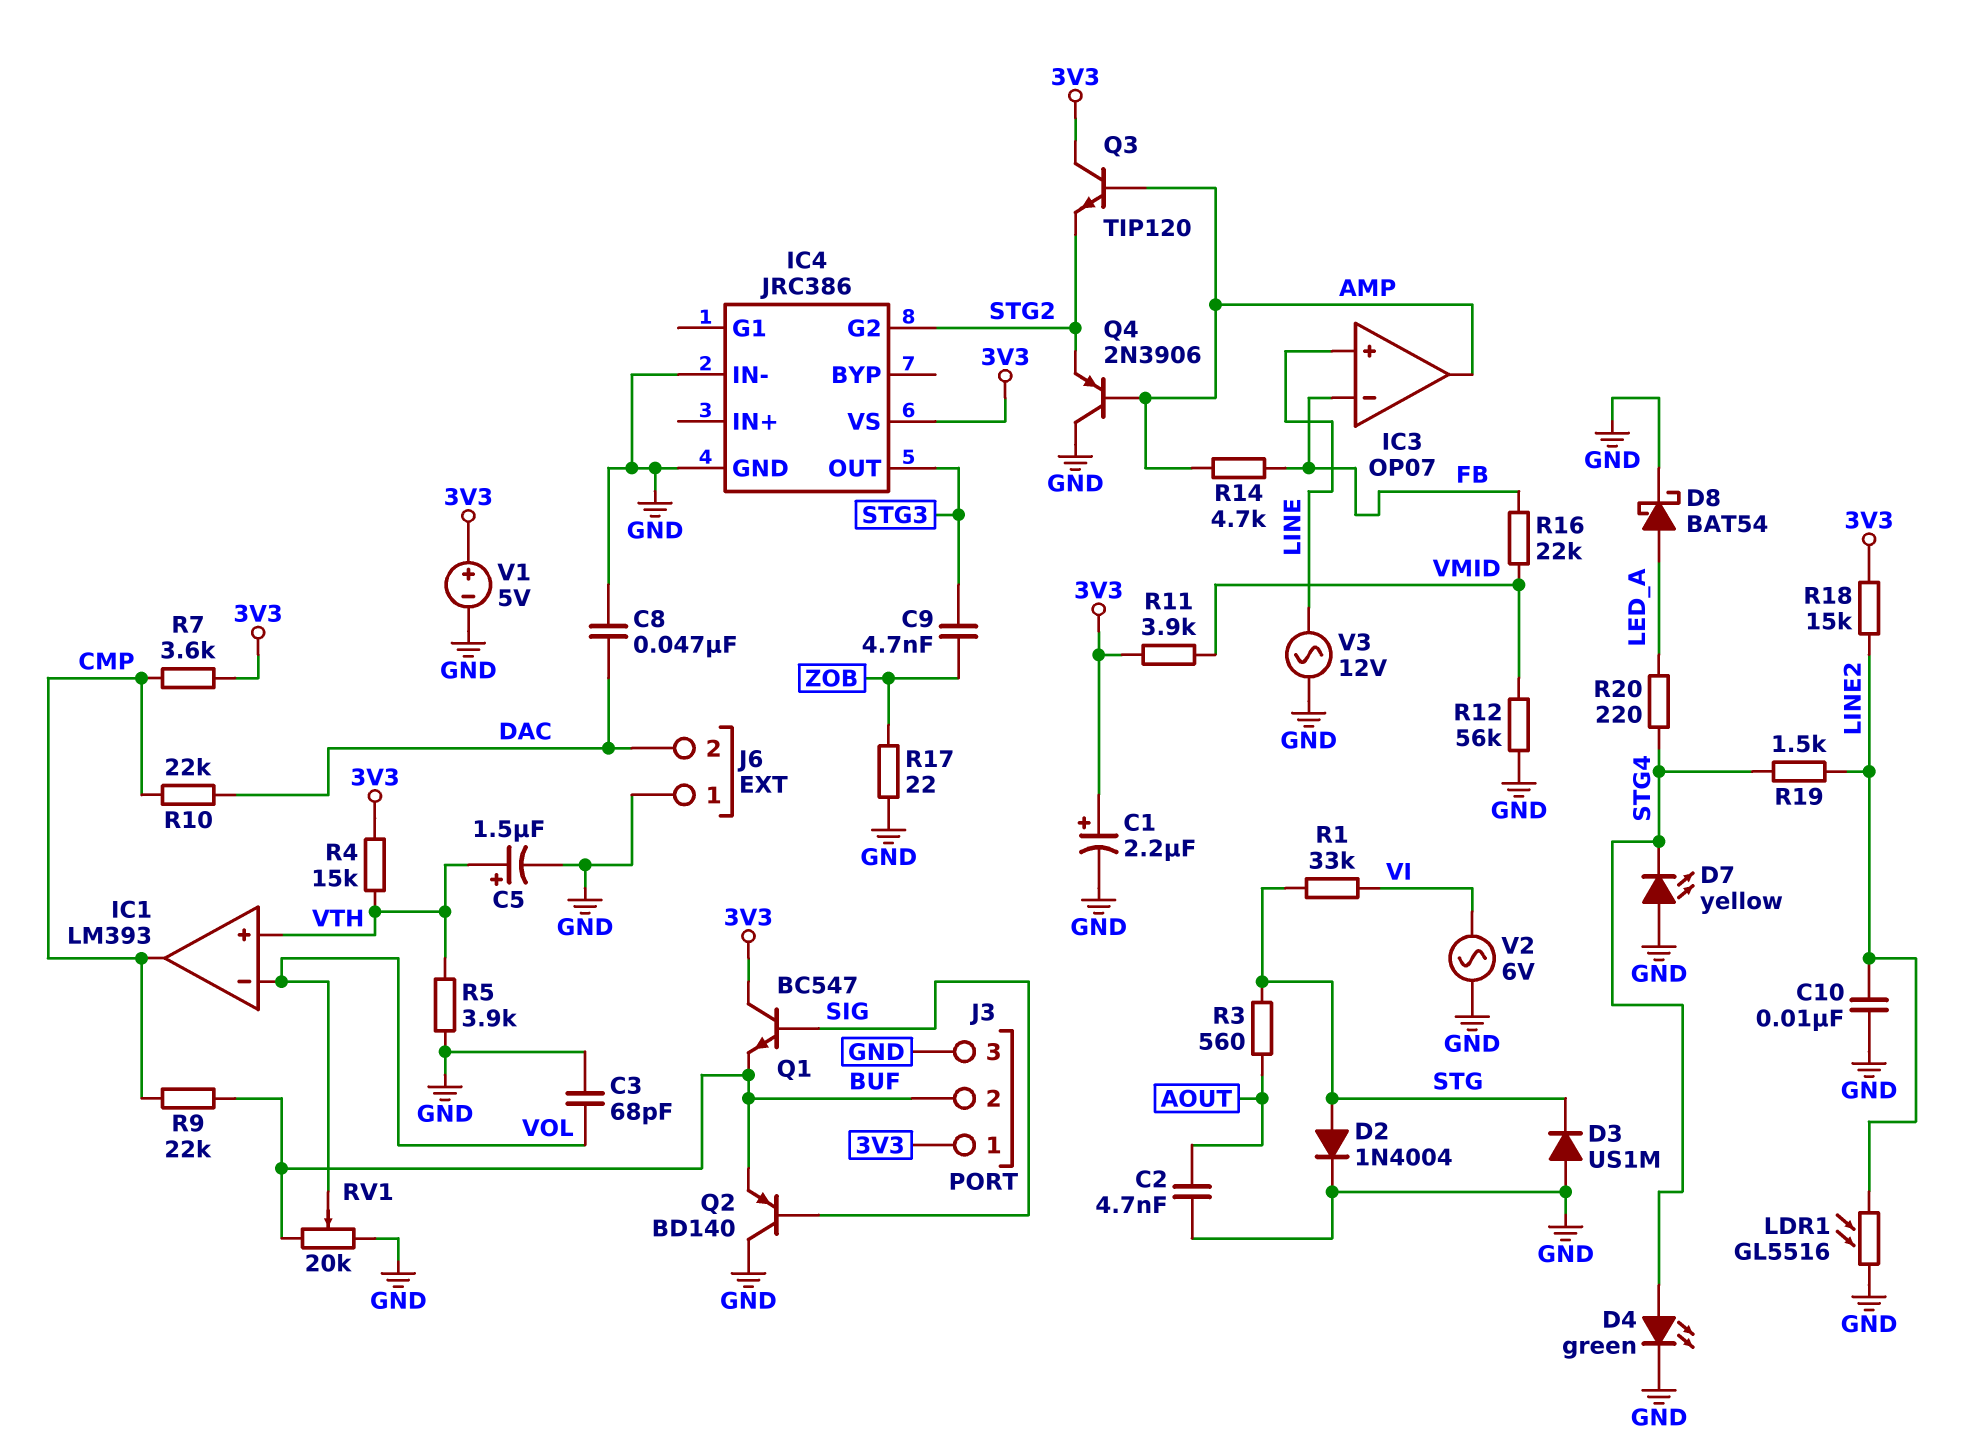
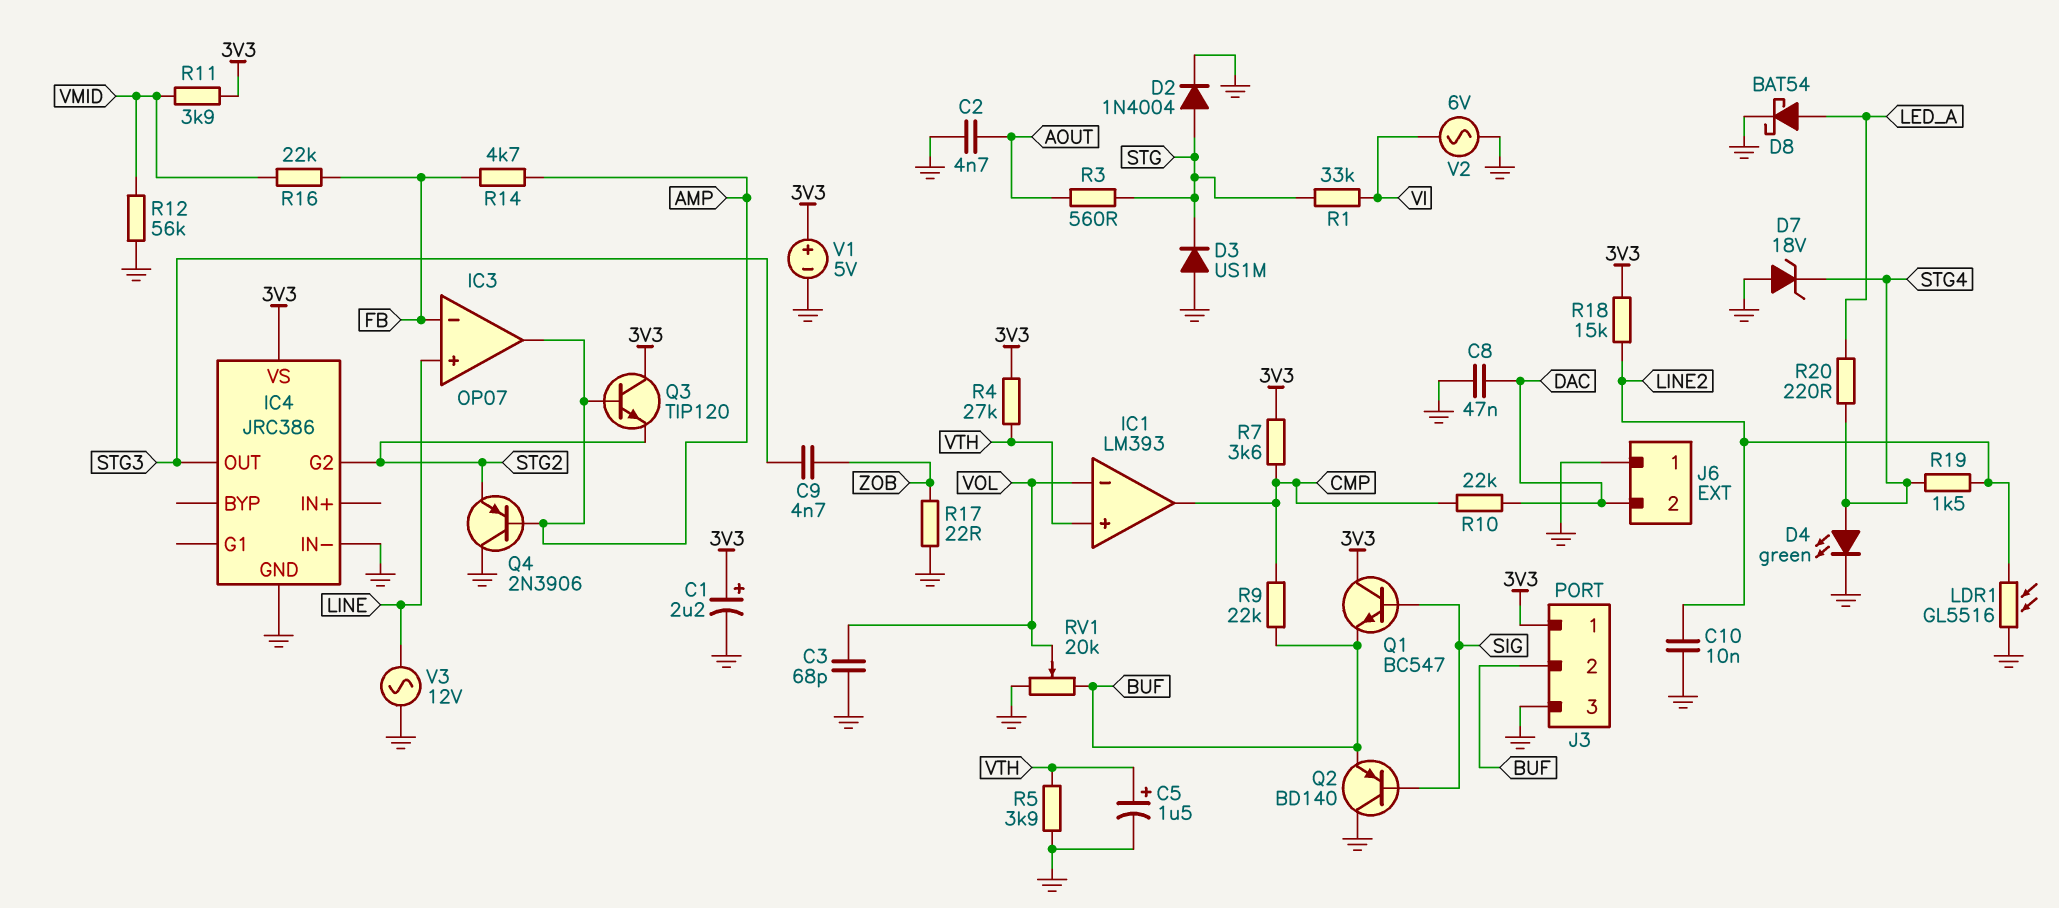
D7: LED yellow (A GND, K STG4) -> zener 18V (A GND, K STG4)
R4: 15k (3V3, VTH) -> 27k (3V3, VTH)

